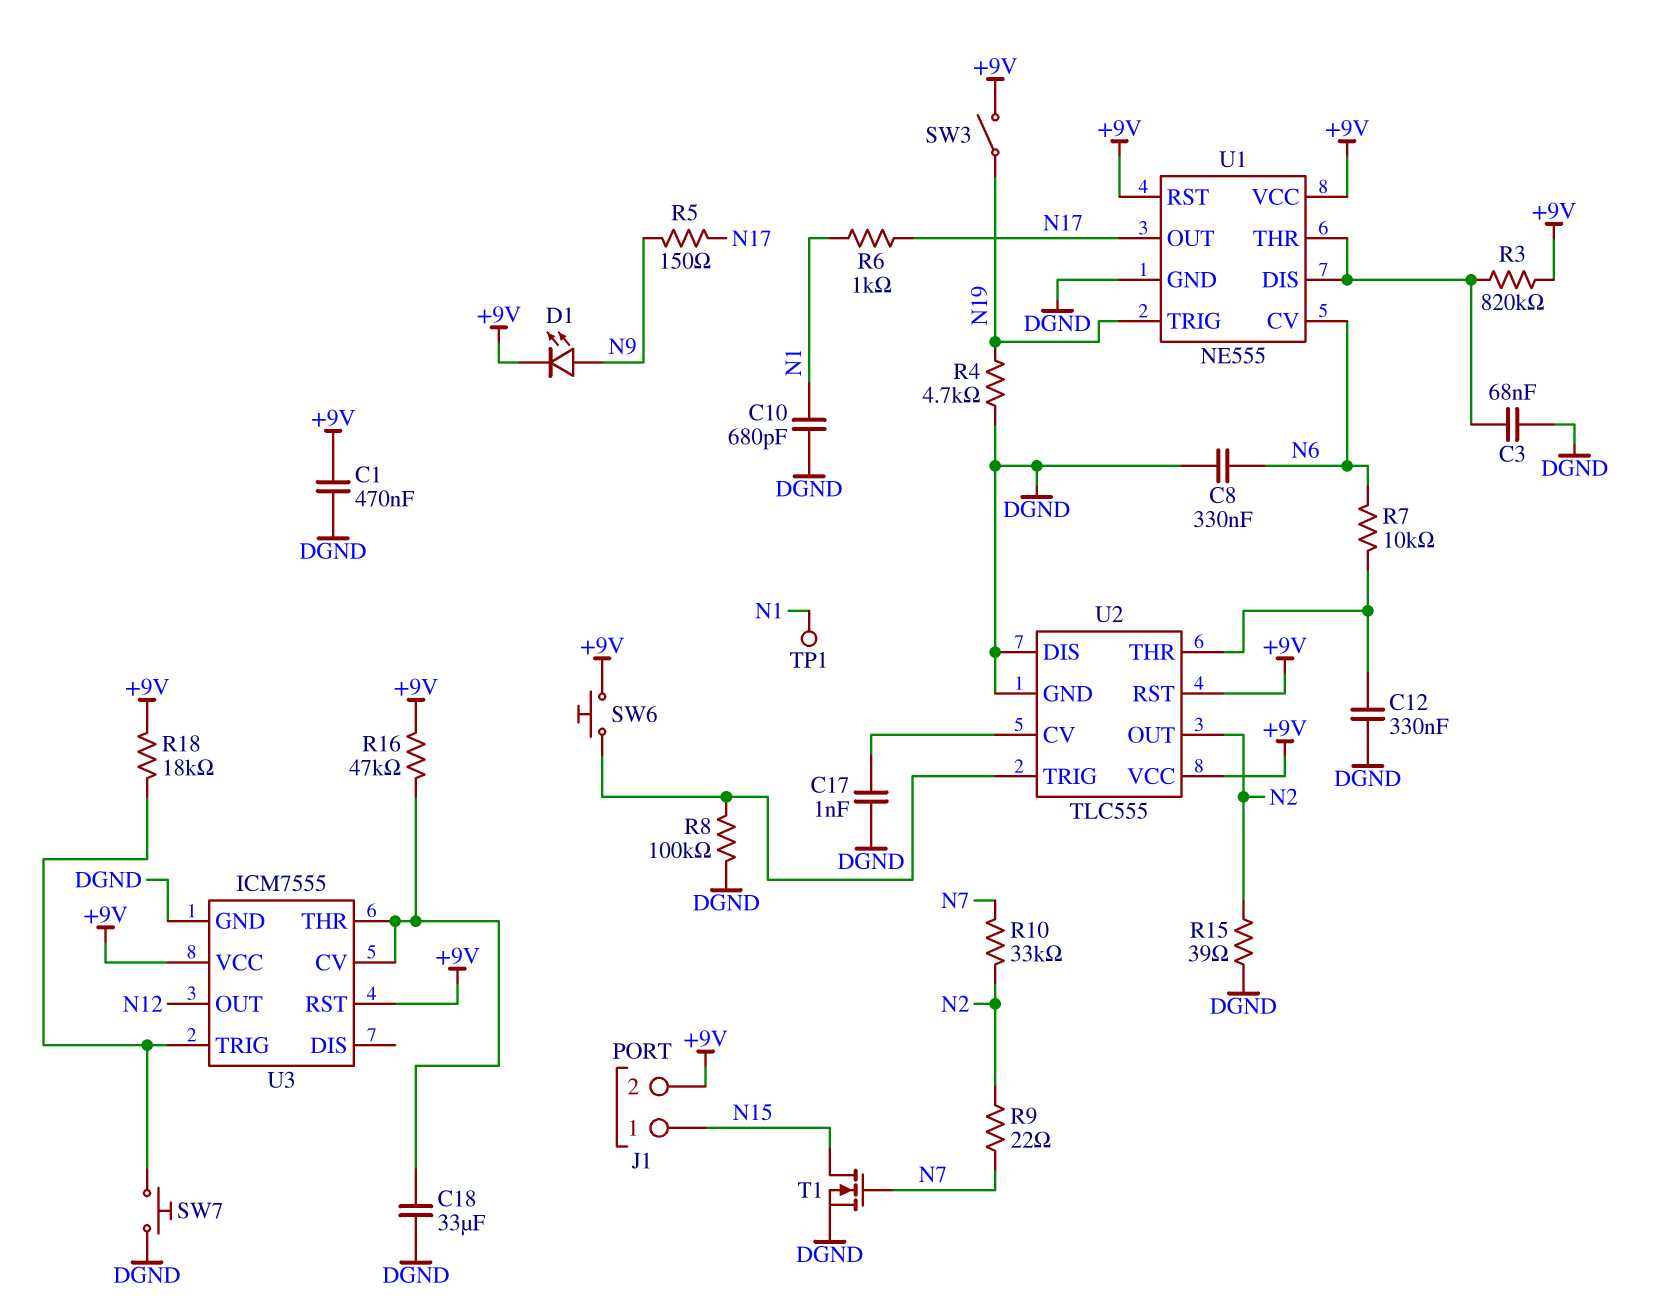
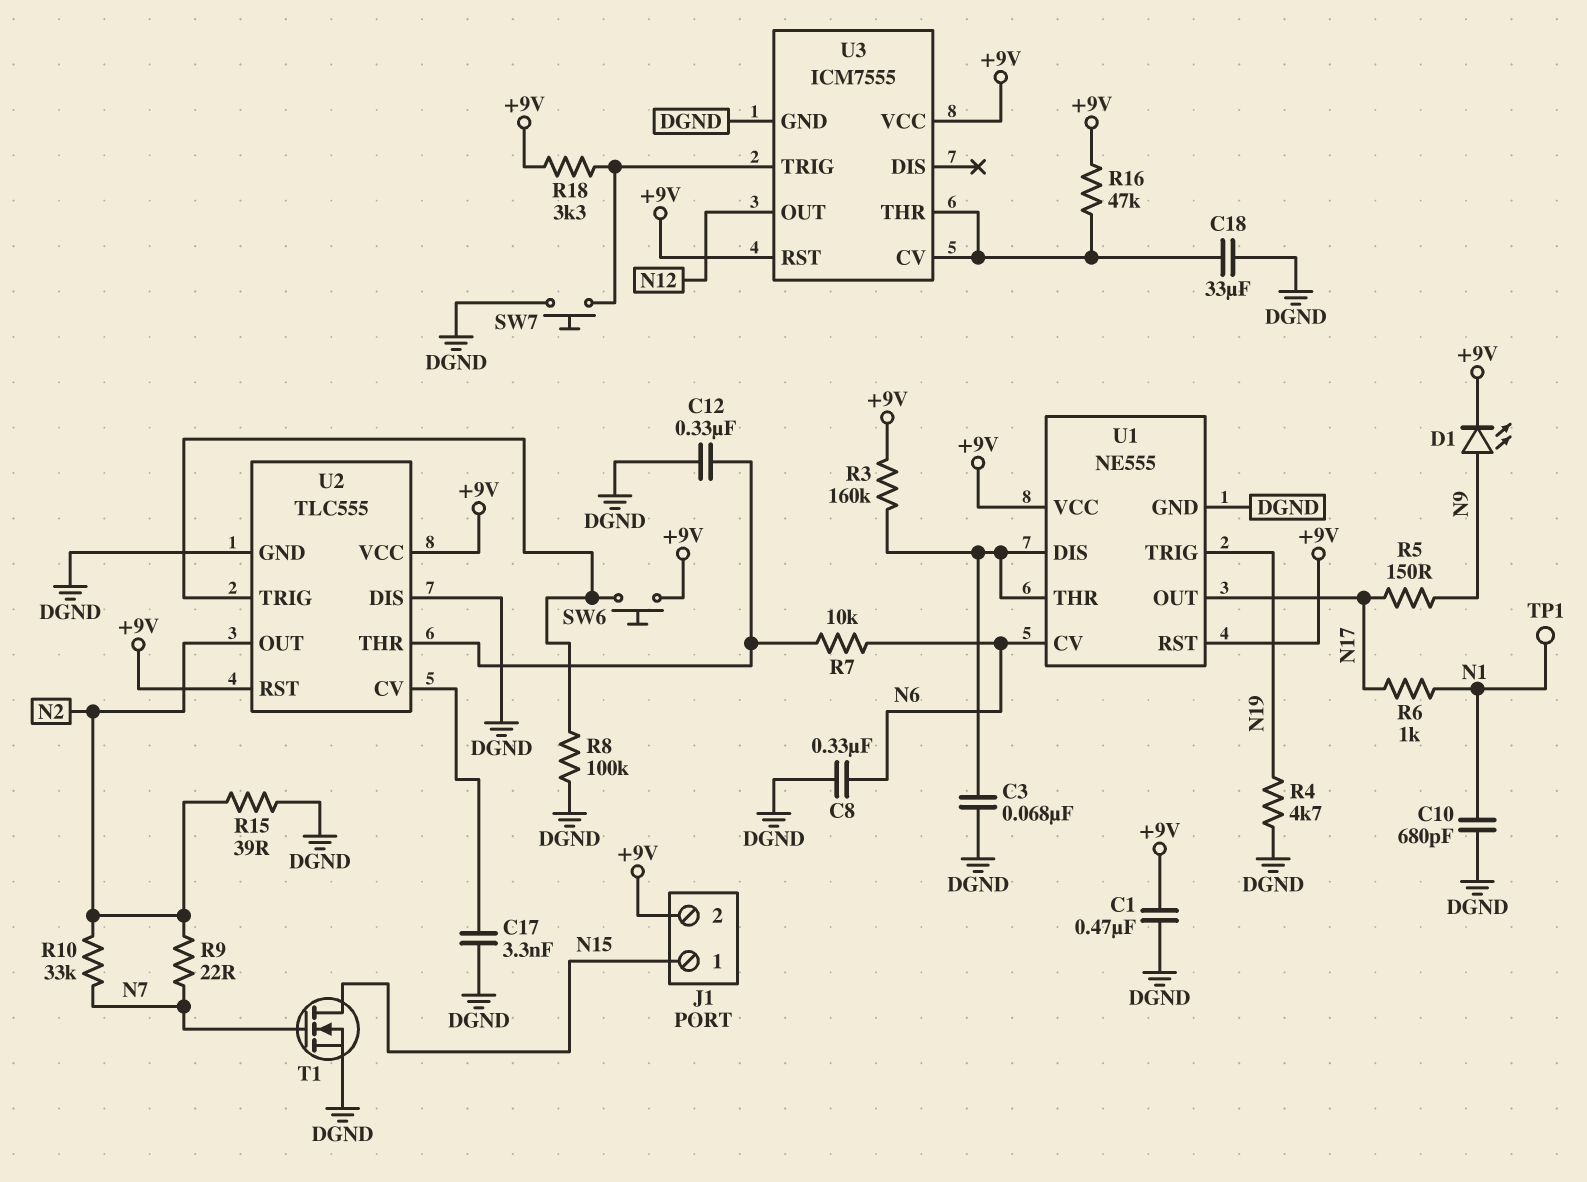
C17: 1nF (DGND, U2/CV) -> 3.3nF (DGND, U2/CV)
R3: 820k (+9V, U1/DIS) -> 160k (+9V, U1/DIS)
R18: 18k (+9V, U3/TRIG) -> 3.3k (+9V, U3/TRIG)
SW3: switch (+9V, N19) -> none

